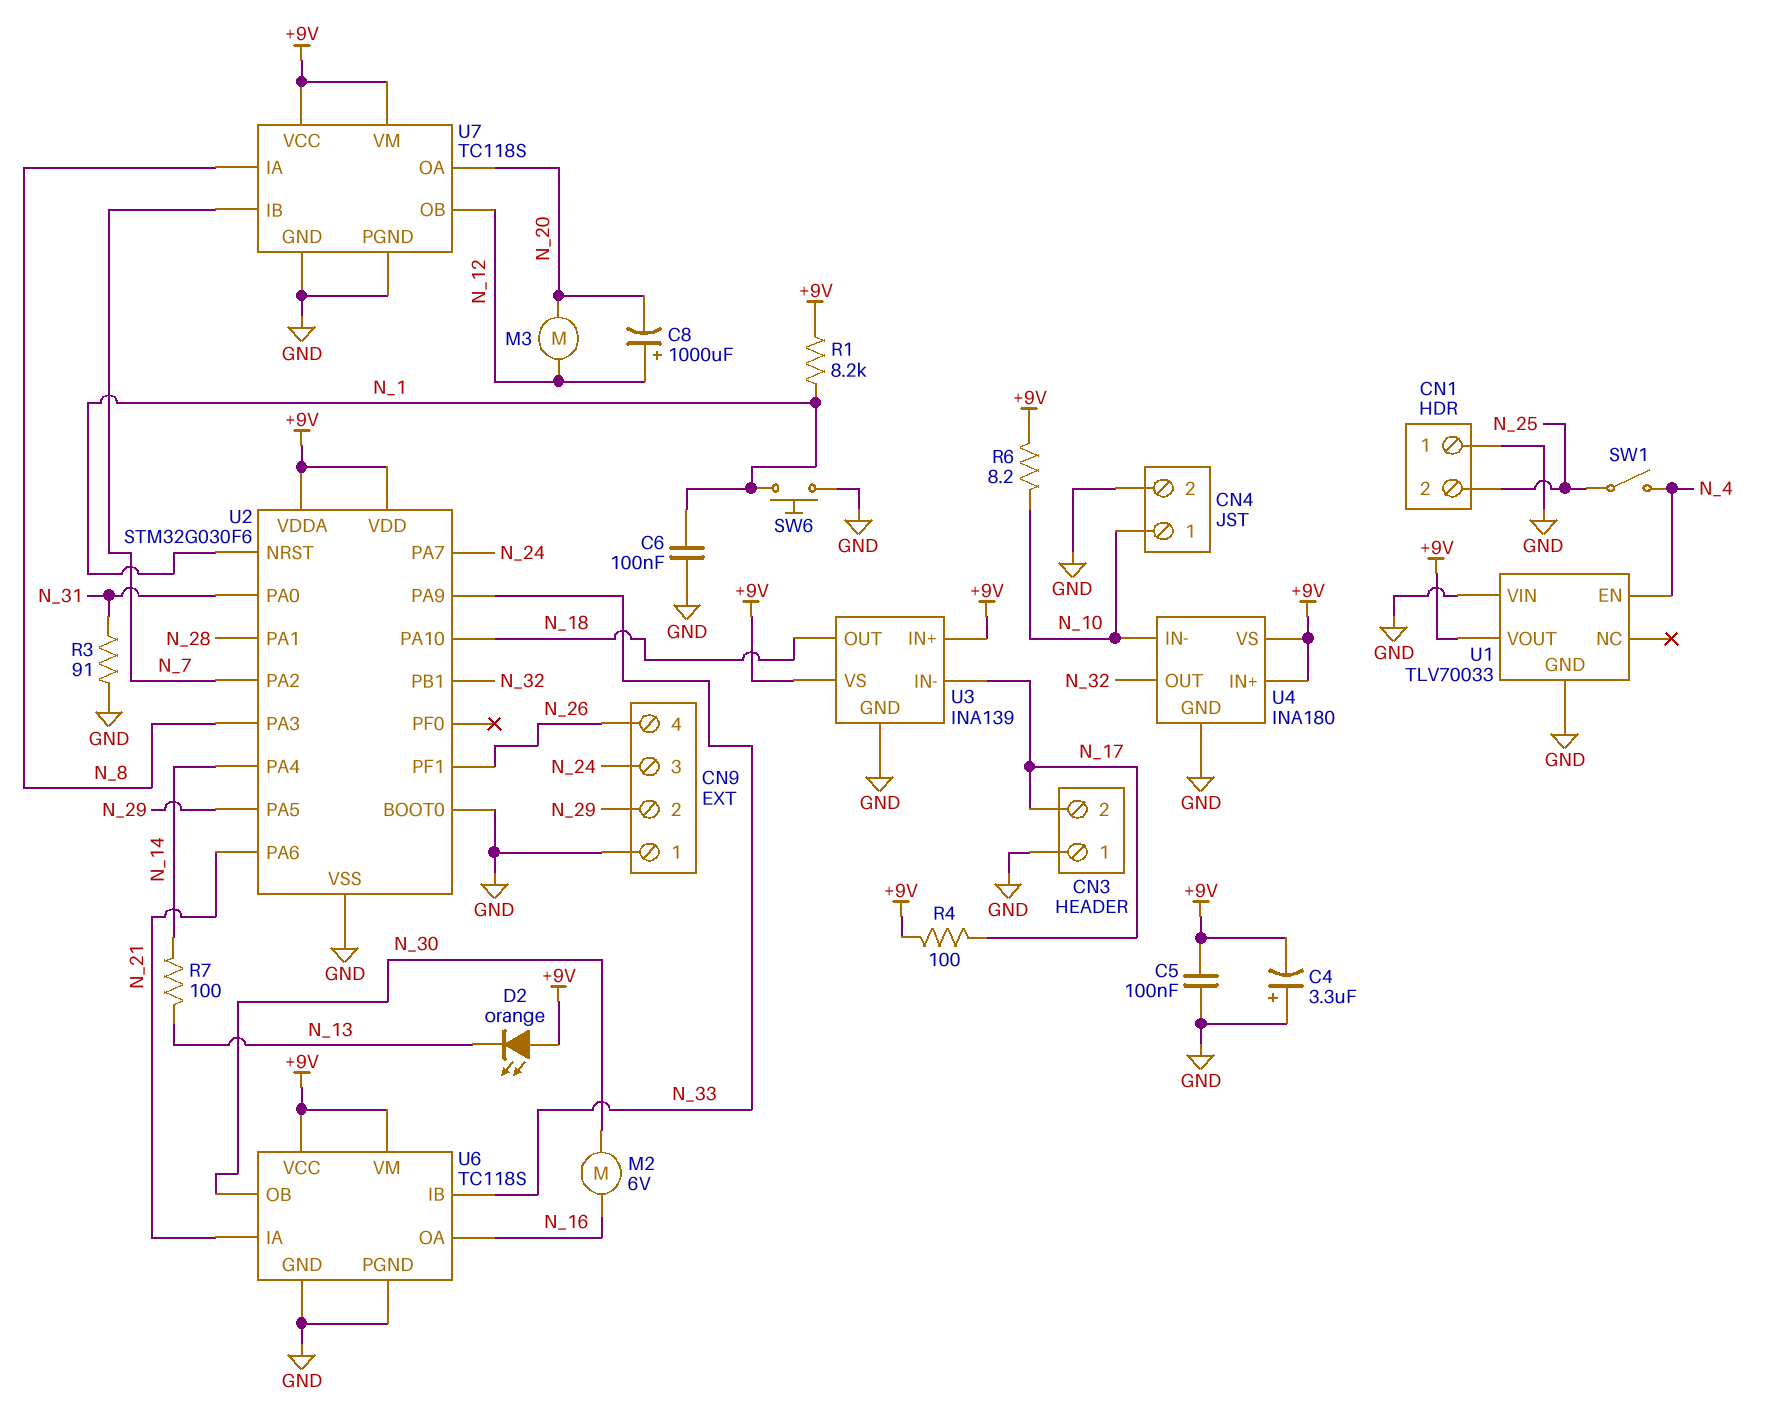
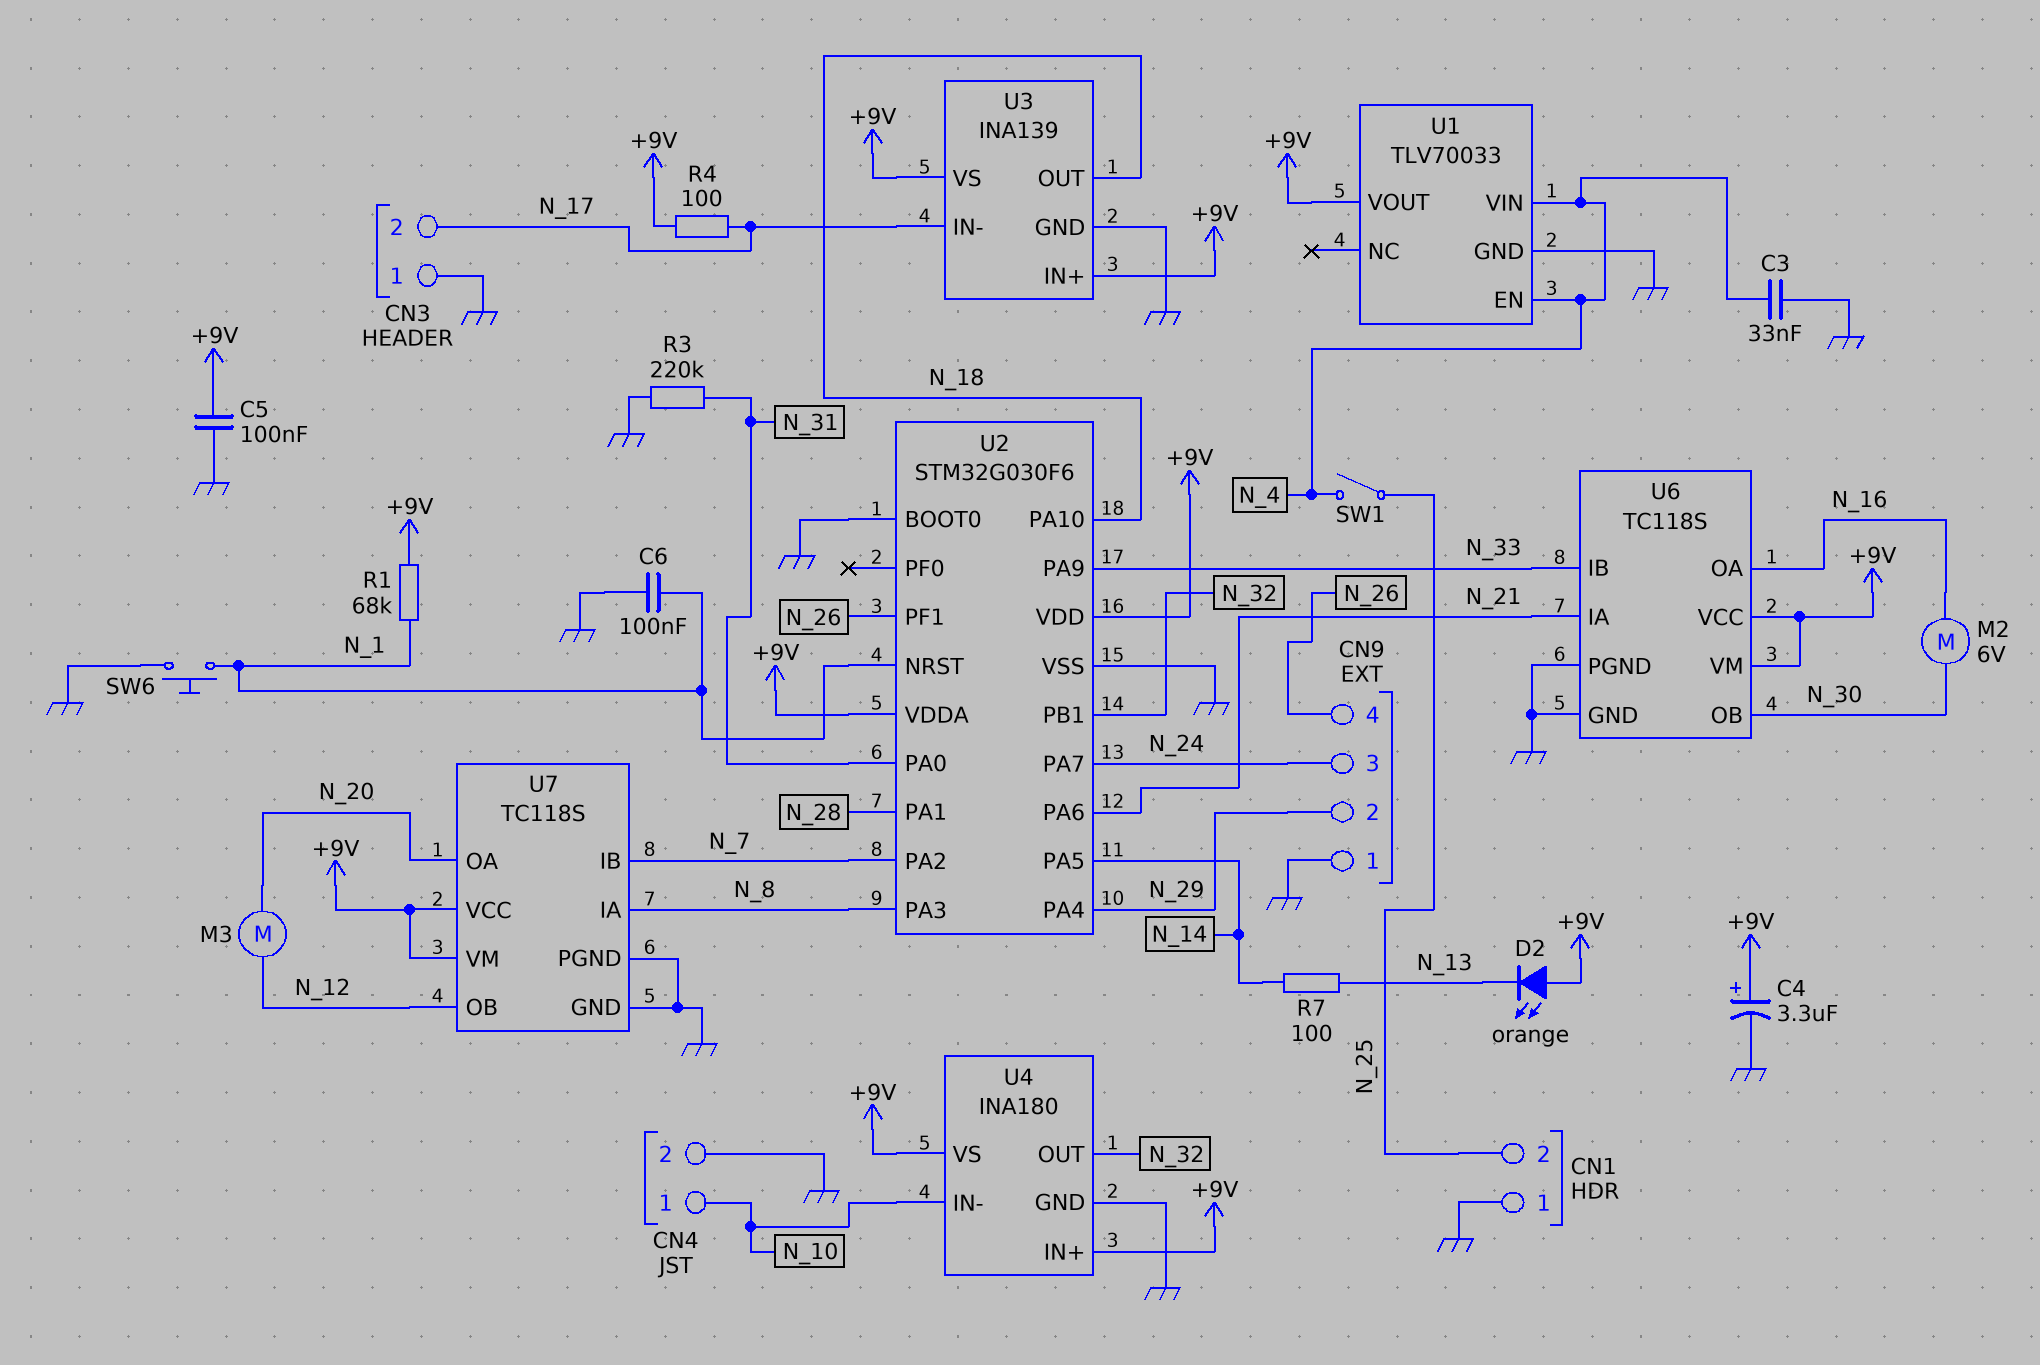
C3: none -> 33nF (GND, N_4)
C4: 3.3uF (plus GND, minus +9V) -> 3.3uF (plus +9V, minus GND)
C8: 1000uF (plus N_12, minus N_20) -> none
R1: 8.2k (+9V, N_1) -> 68k (+9V, N_1)
R3: 91 (GND, N_31) -> 220k (GND, N_31)
R6: 8.2 (+9V, N_10) -> none
U1 pin VIN: GND -> N_4
U2 pin PA4: N_14 -> N_29
U2 pin PA5: N_29 -> N_14

